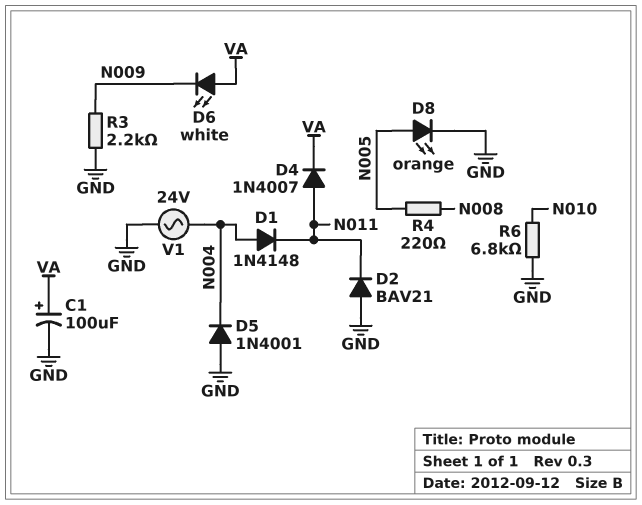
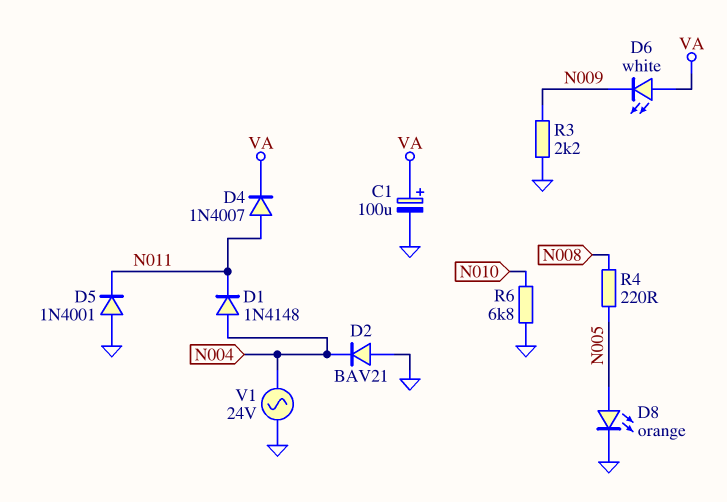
D2: diode BAV21 (A GND, K N011) -> diode BAV21 (A GND, K N004)
D5: diode 1N4001 (A GND, K N004) -> diode 1N4001 (A GND, K N011)

